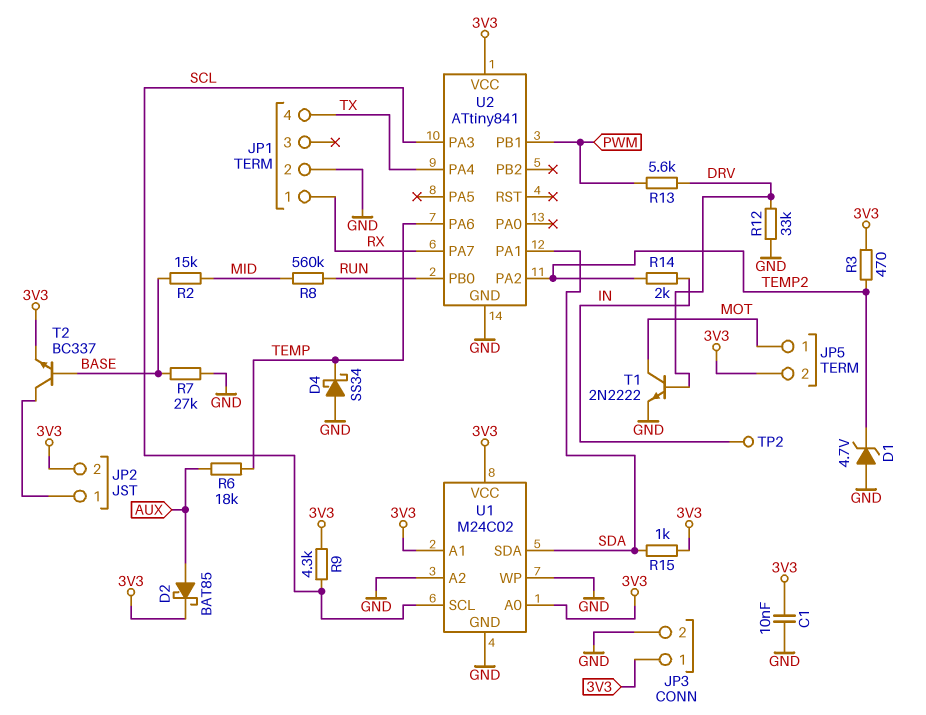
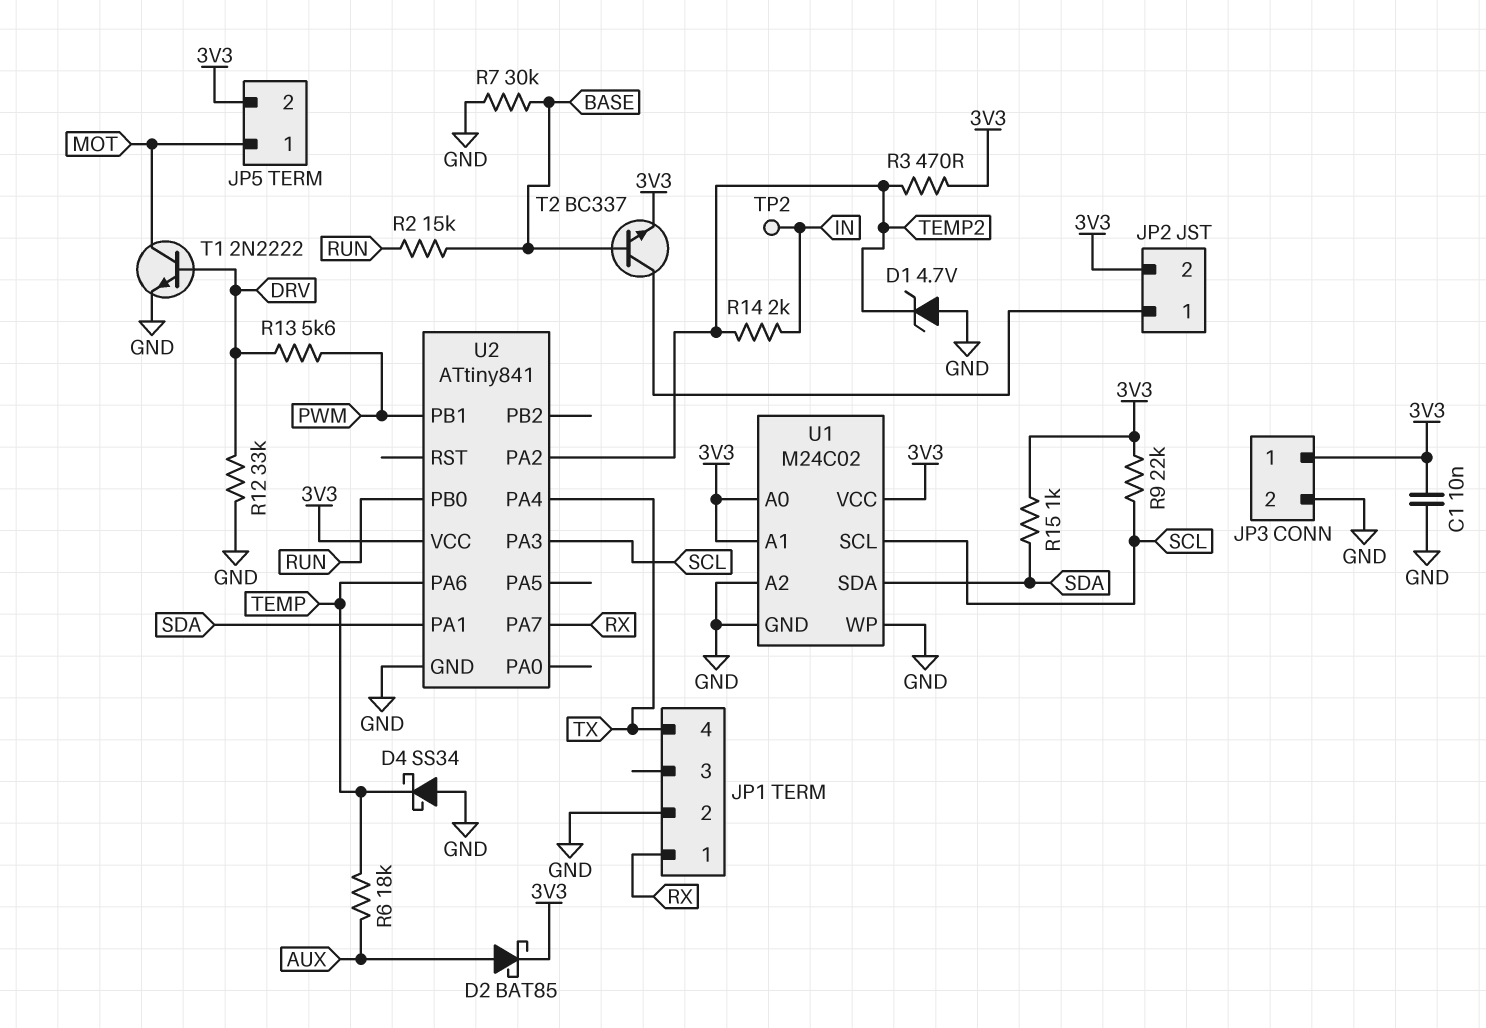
R2: 15k (BASE, MID) -> 15k (BASE, RUN)
R7: 27k (BASE, GND) -> 30k (BASE, GND)
R8: 560k (MID, RUN) -> none
R9: 4.3k (3V3, SCL) -> 22k (3V3, SCL)

